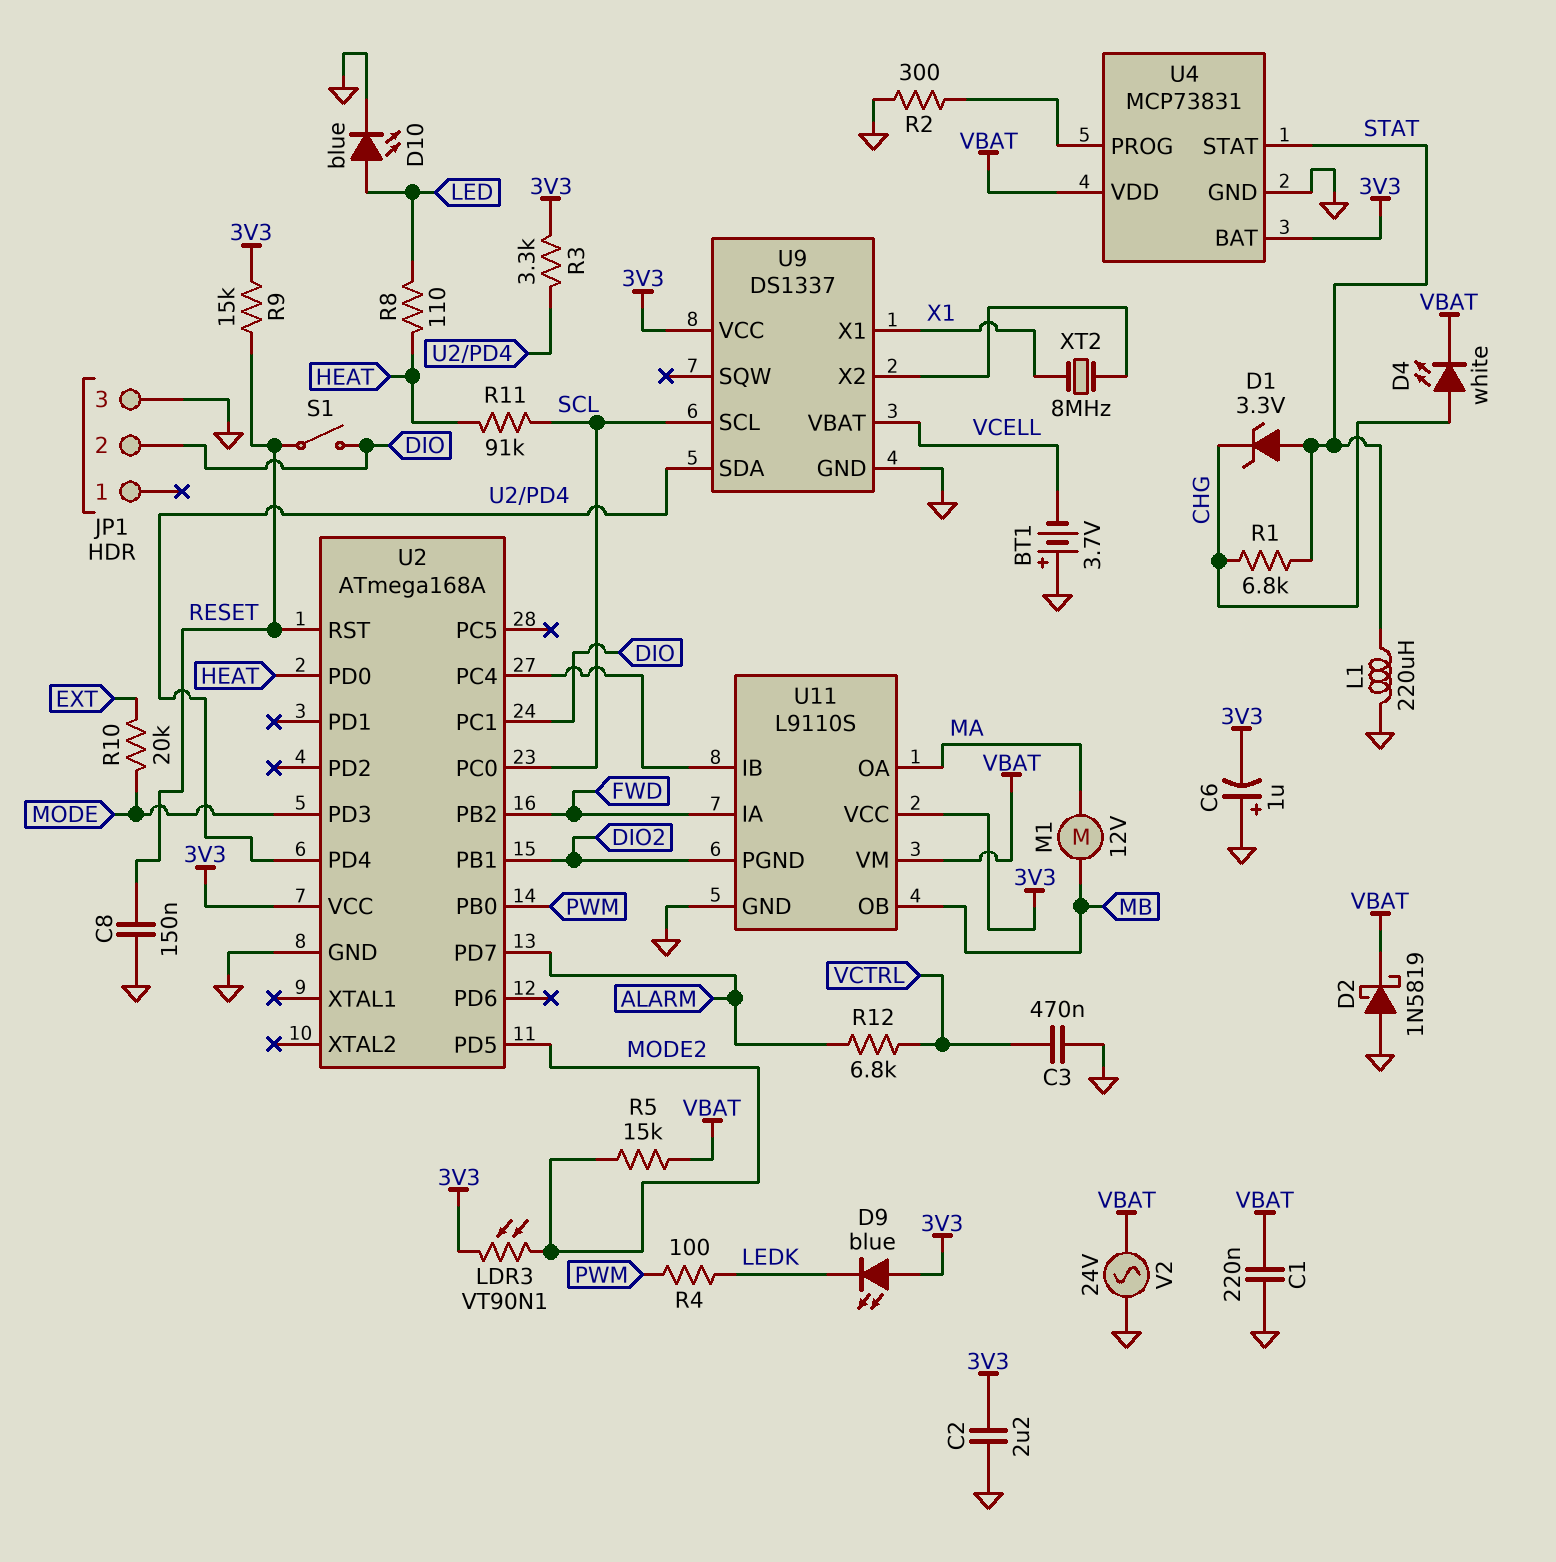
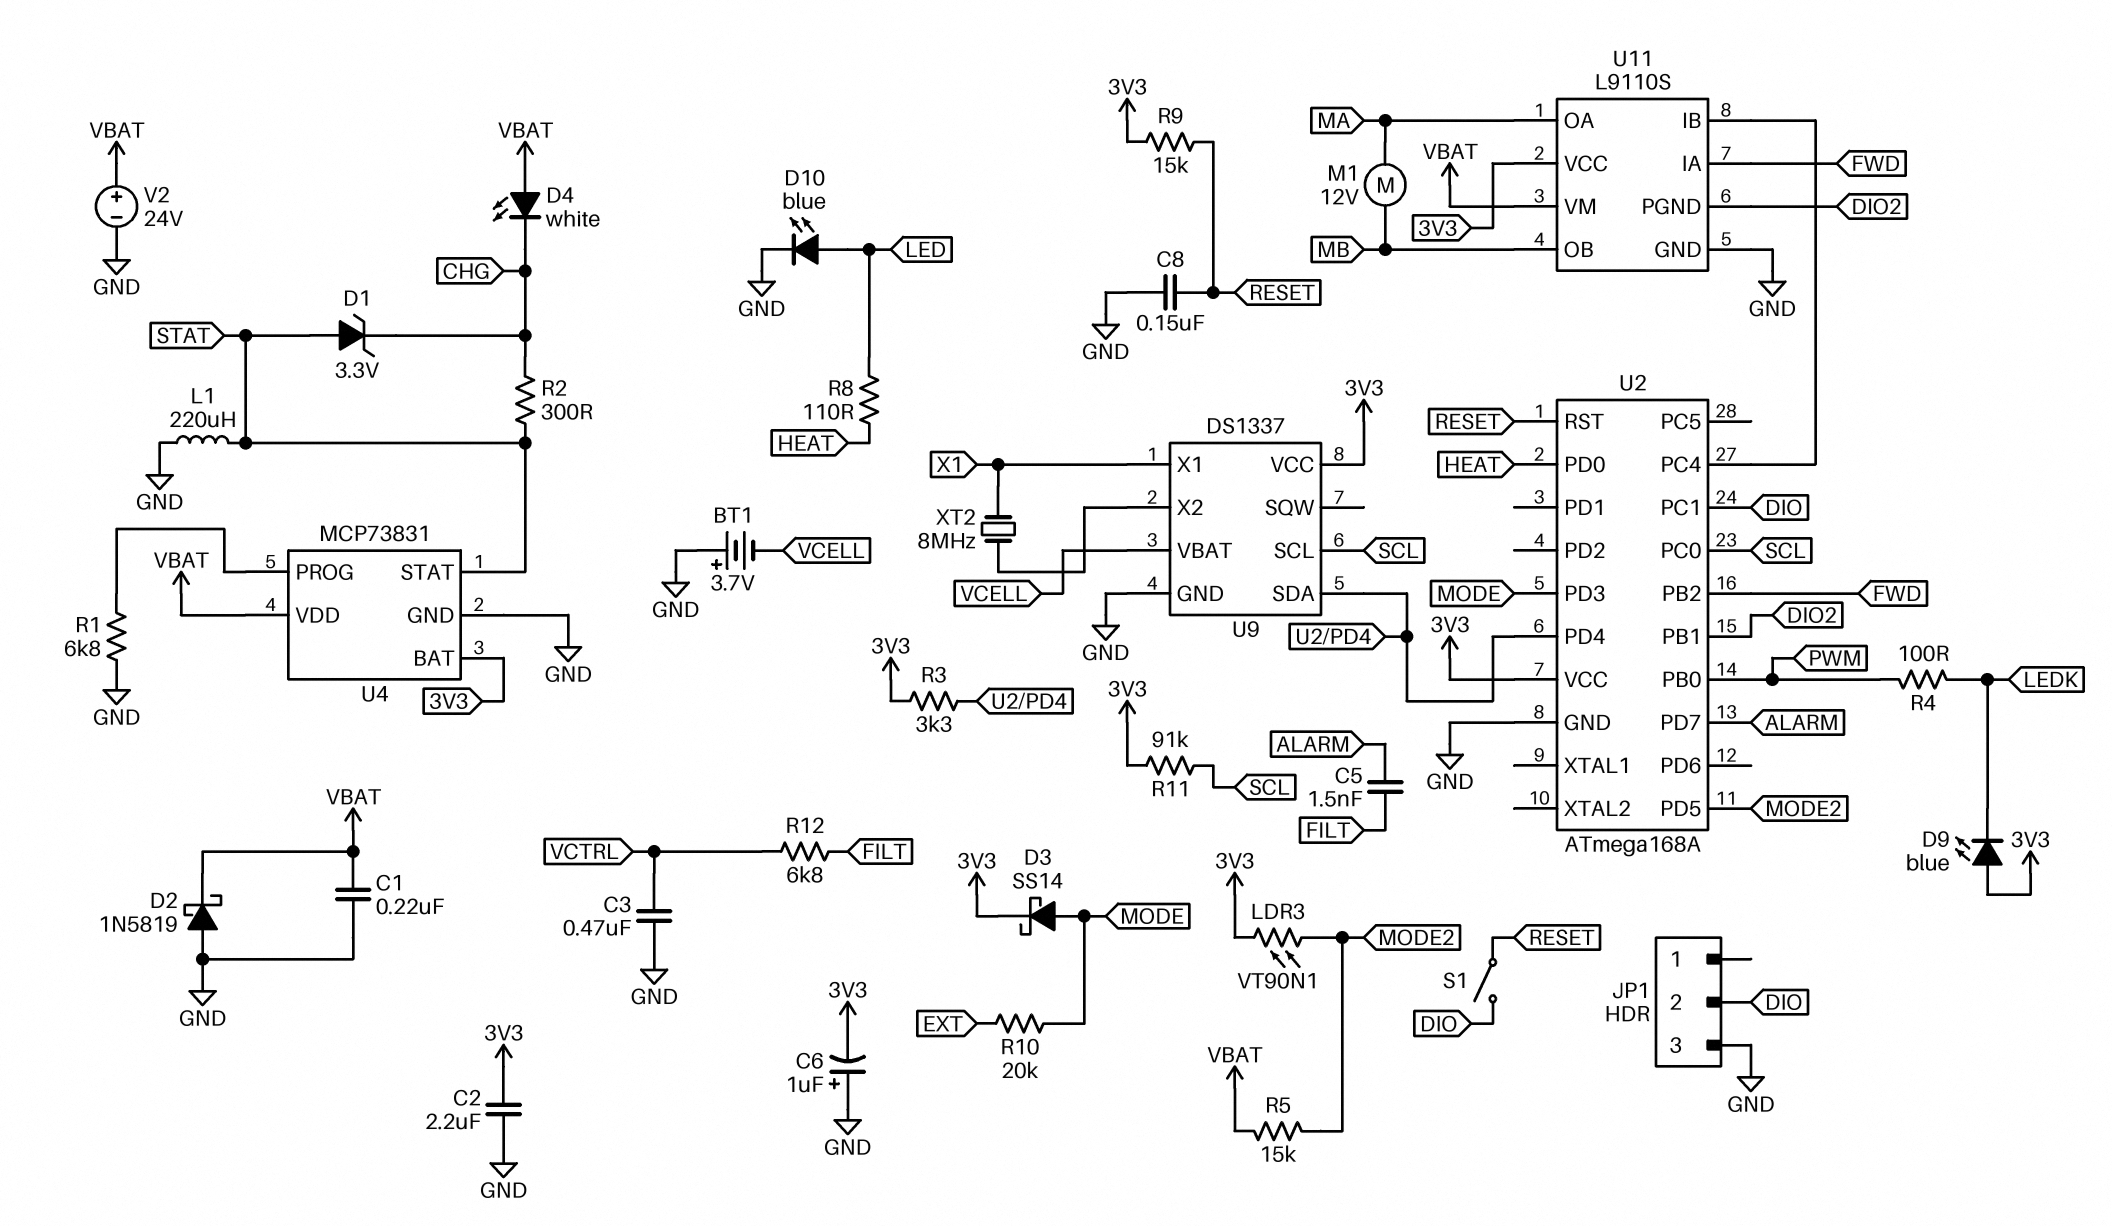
C5: none -> 1.5nF (ALARM, FILT)
D3: none -> schottky SS14 (A MODE, K 3V3)
D4: LED white (A CHG, K VBAT) -> LED white (A VBAT, K CHG)
R1: 6.8k (CHG, STAT) -> 6.8k (GND, U4/PROG)
R2: 300 (GND, U4/PROG) -> 300 (CHG, STAT)
R11: 91k (HEAT, SCL) -> 91k (3V3, SCL)
R12: 6.8k (ALARM, VCTRL) -> 6.8k (FILT, VCTRL)
V2: AC 24V (GND, VBAT) -> 24V (plus VBAT, minus GND)

